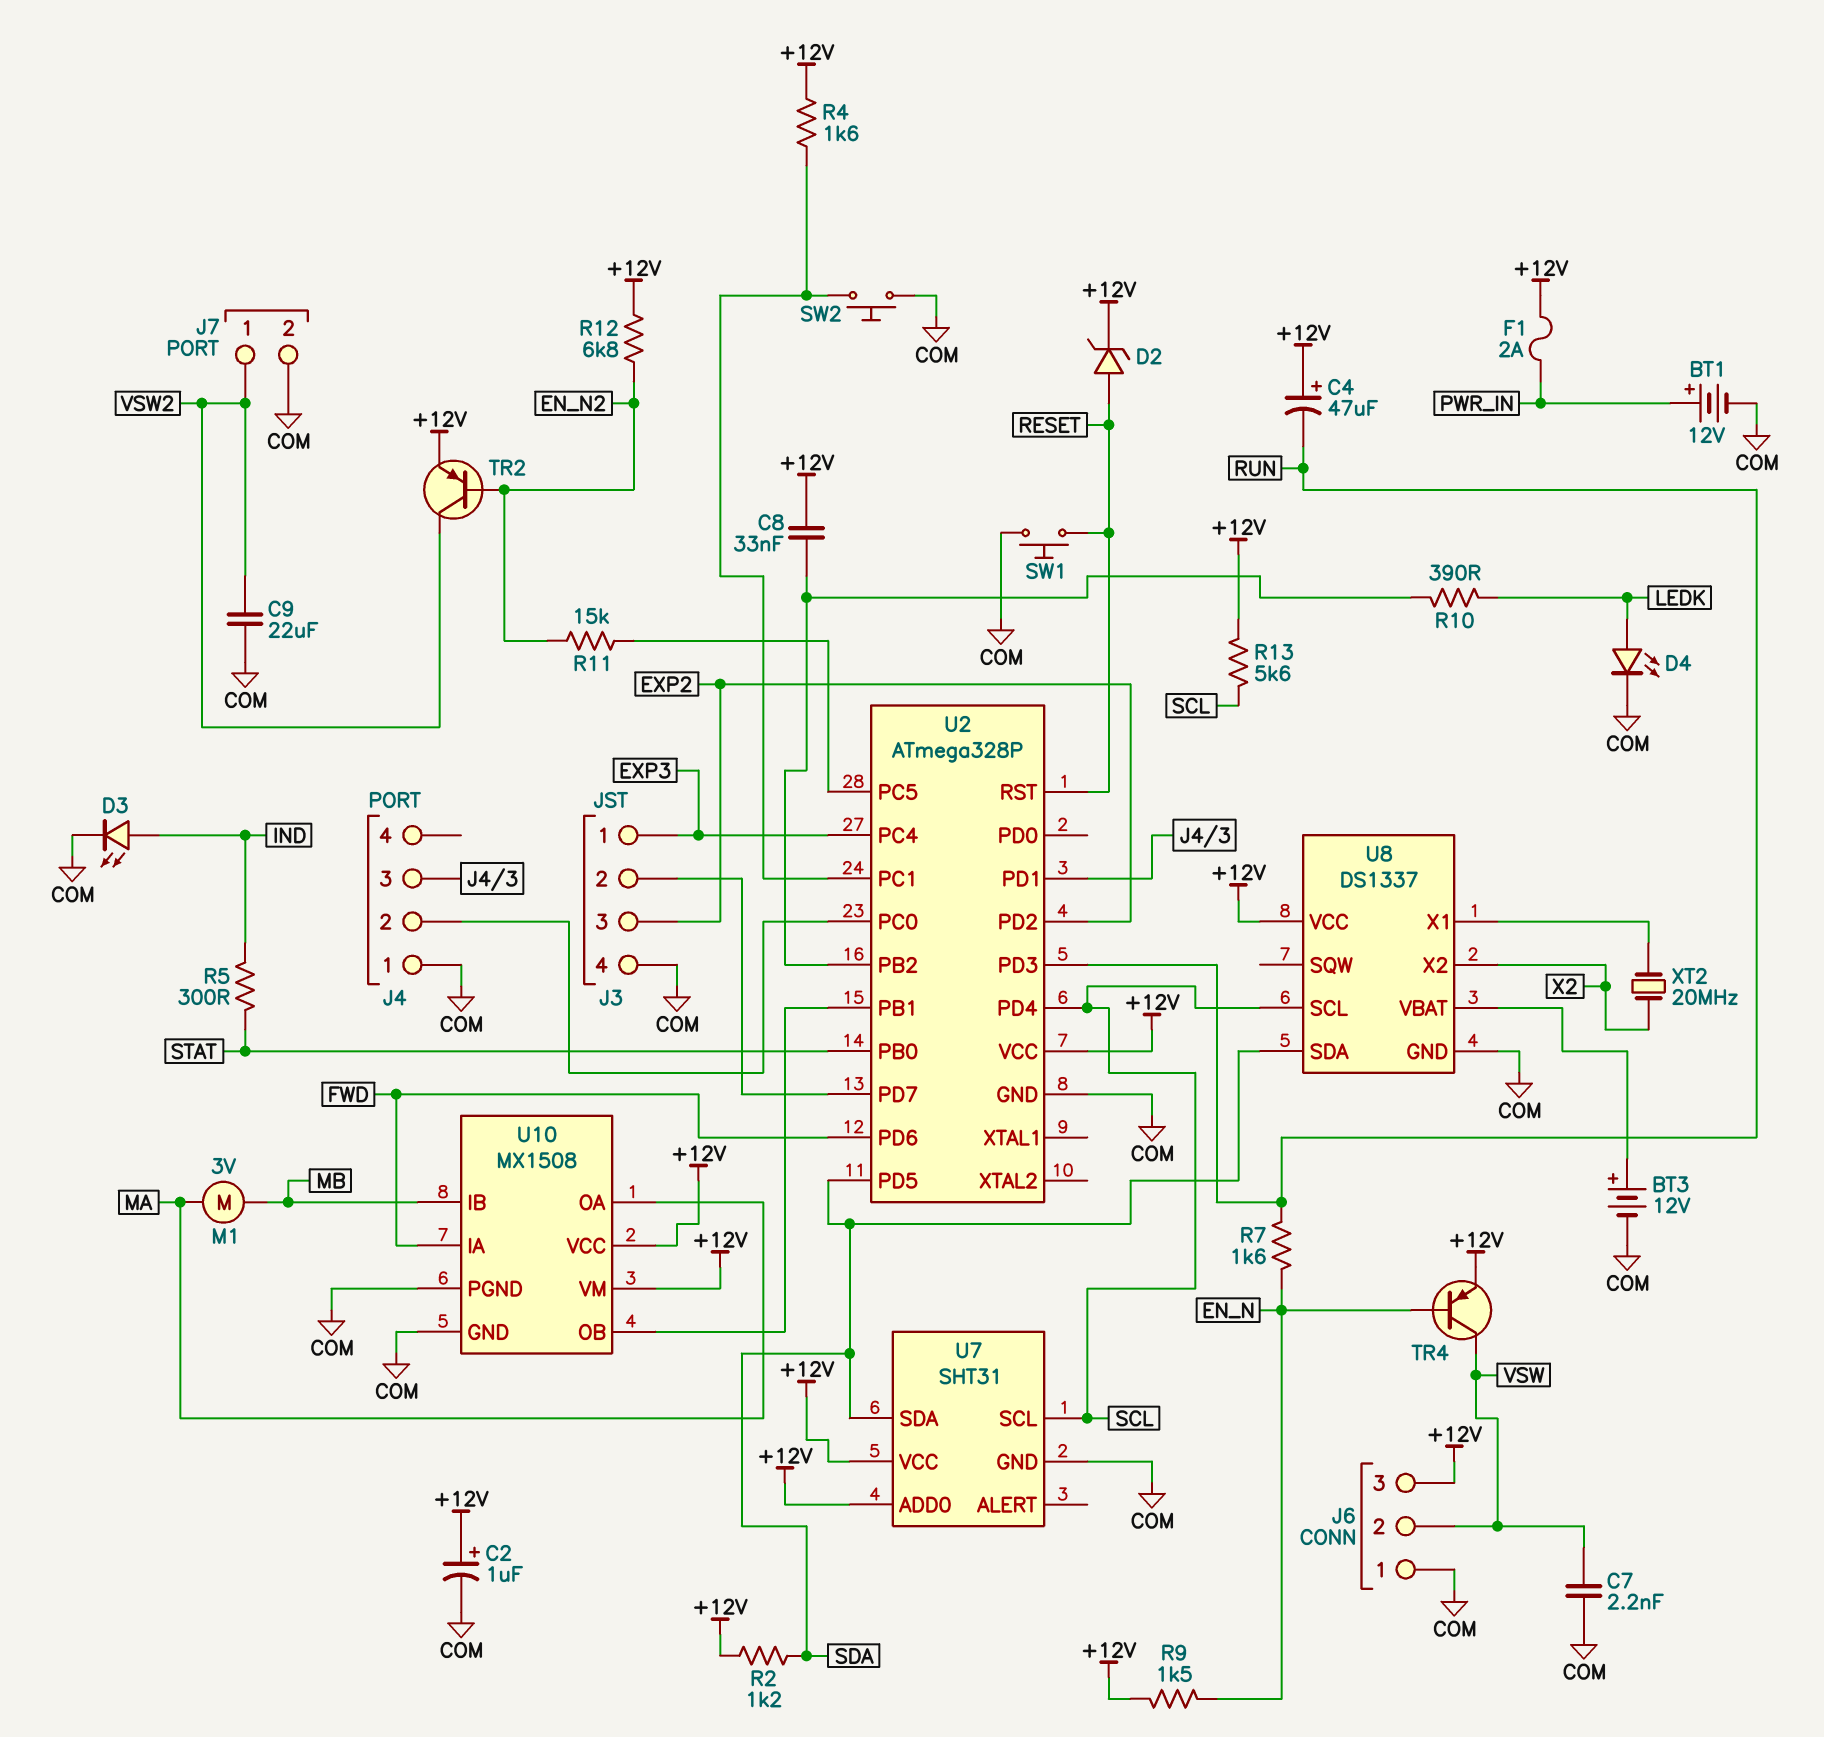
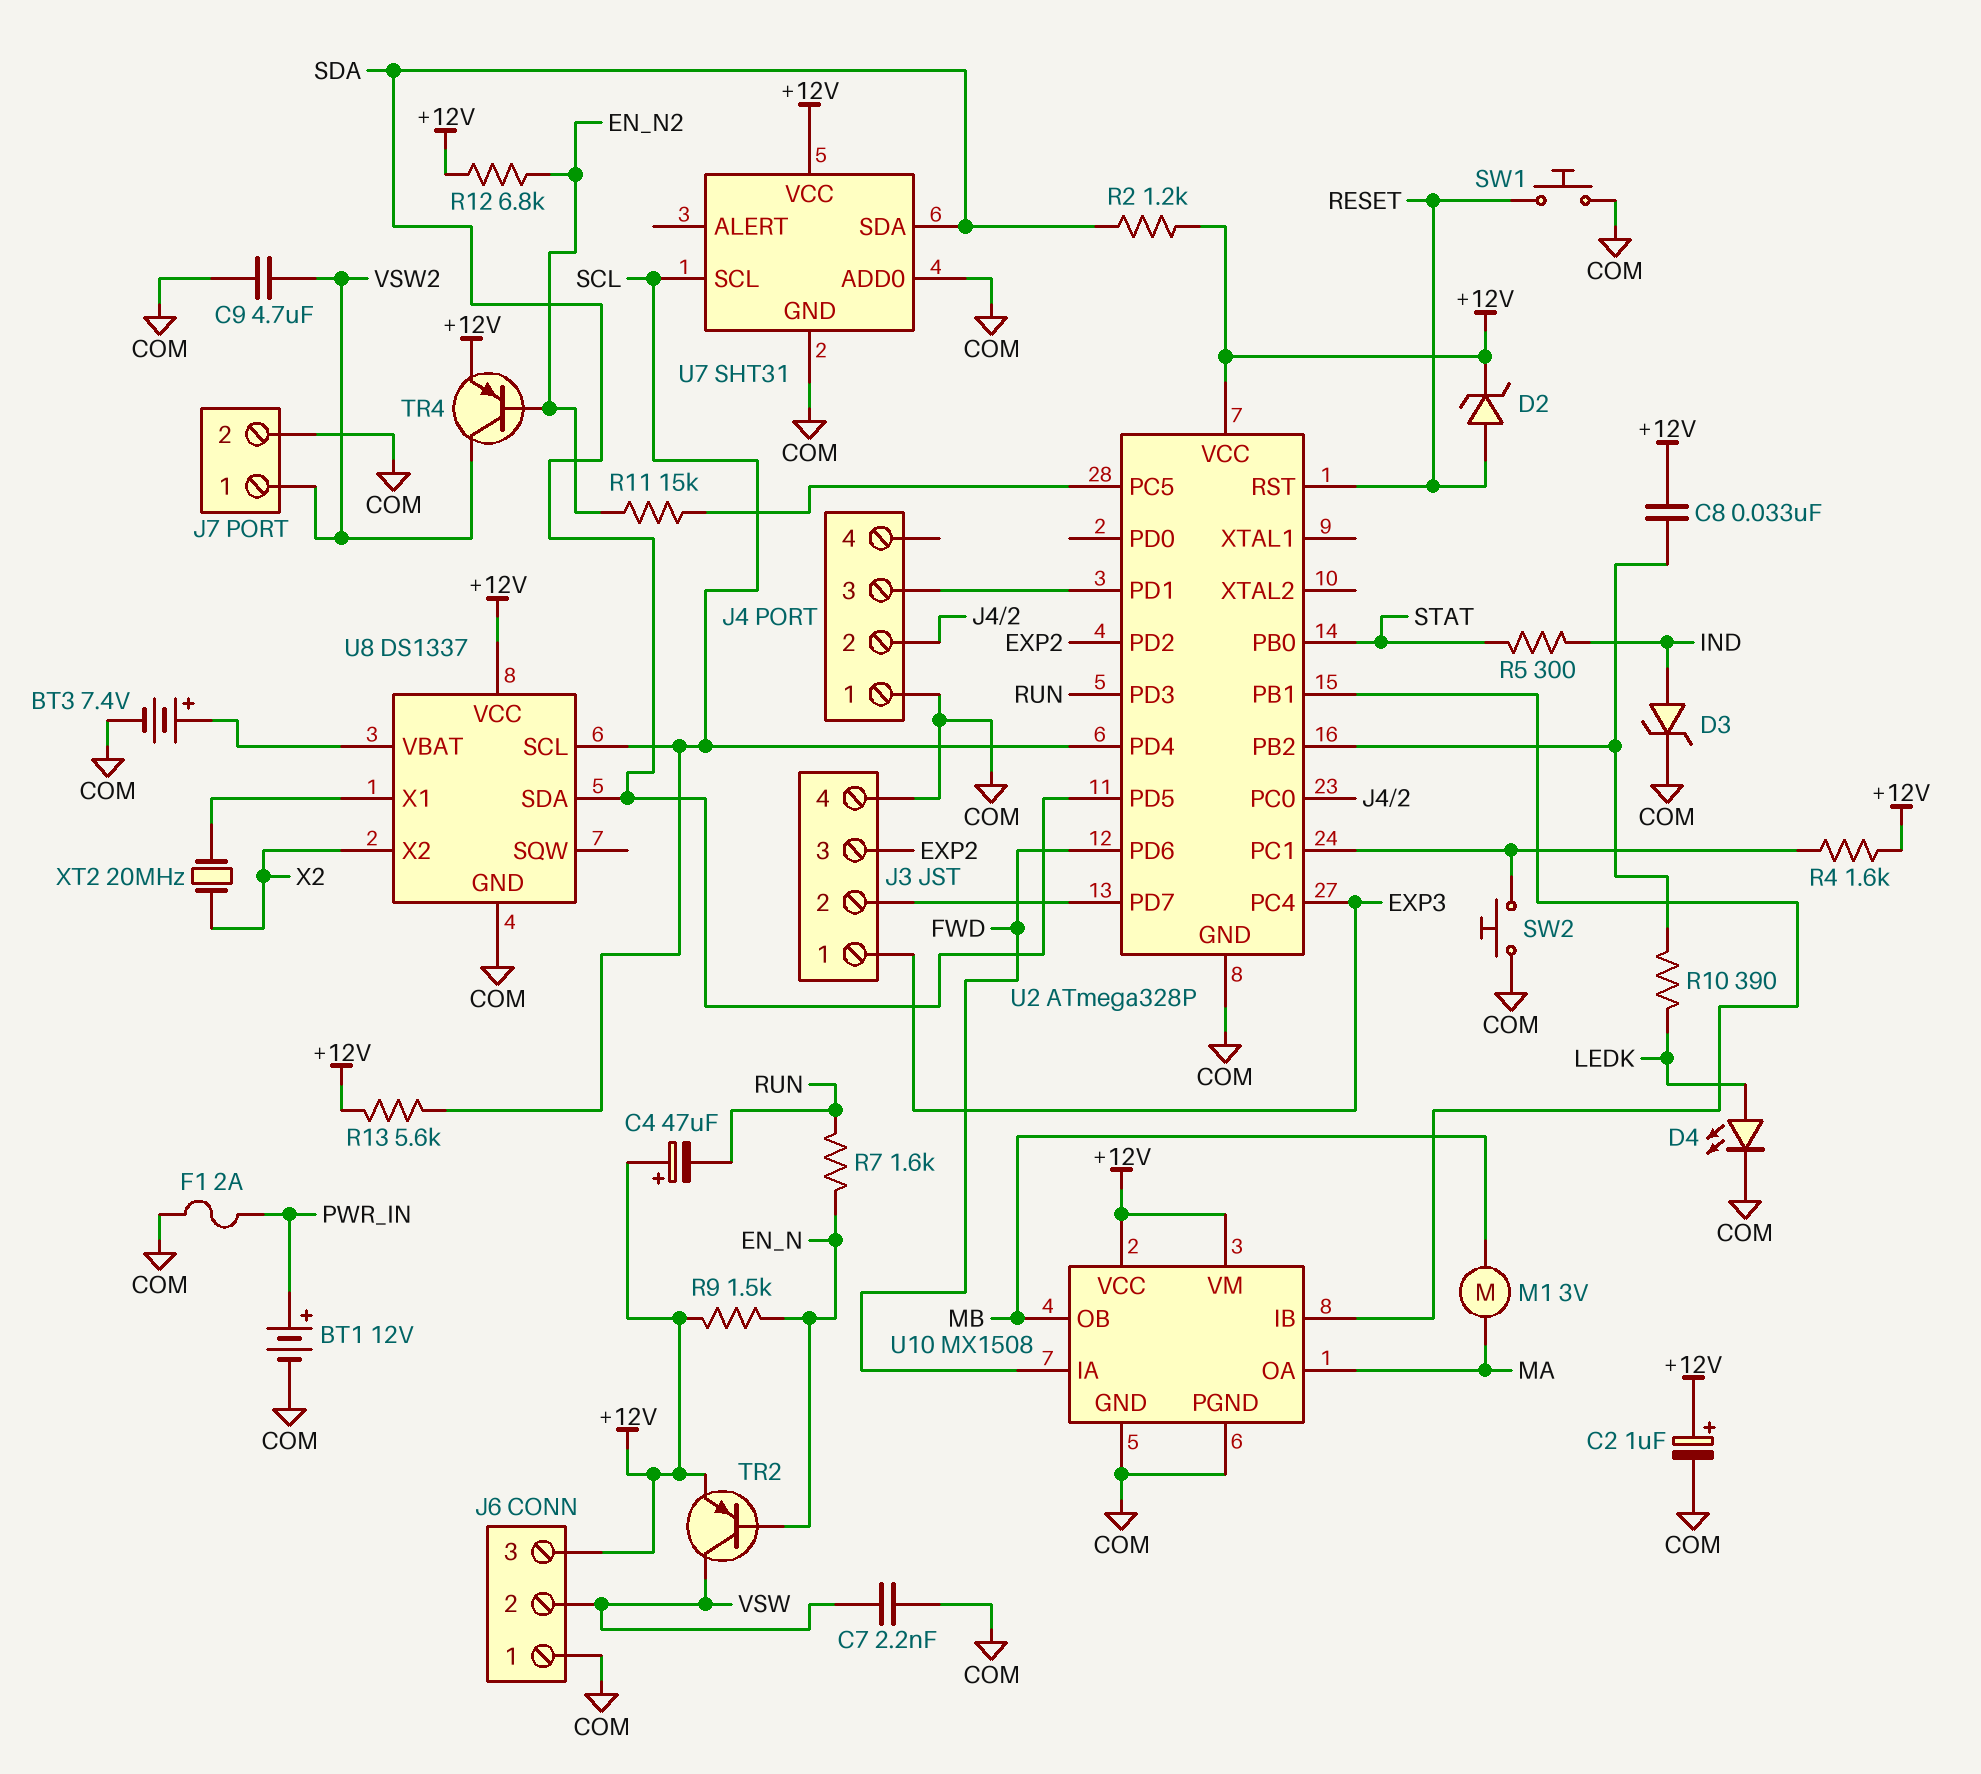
BT3: 12V (plus U8/VBAT, minus COM) -> 7.4V (plus U8/VBAT, minus COM)
C9: 22uF (COM, VSW2) -> 4.7uF (COM, VSW2)
D3: LED (A IND, K COM) -> zener (A IND, K COM)
F1: 2A (+12V, PWR_IN) -> 2A (COM, PWR_IN)
TR2: PNP (B EN_N2, C VSW2, E +12V) -> PNP (B EN_N, C VSW, E +12V)
TR4: PNP (B EN_N, C VSW, E +12V) -> PNP (B EN_N2, C VSW2, E +12V)
U7 pin ADD0: +12V -> COM
U10 pin IB: MB -> U2/PB1
U10 pin OB: U2/PB1 -> MB

